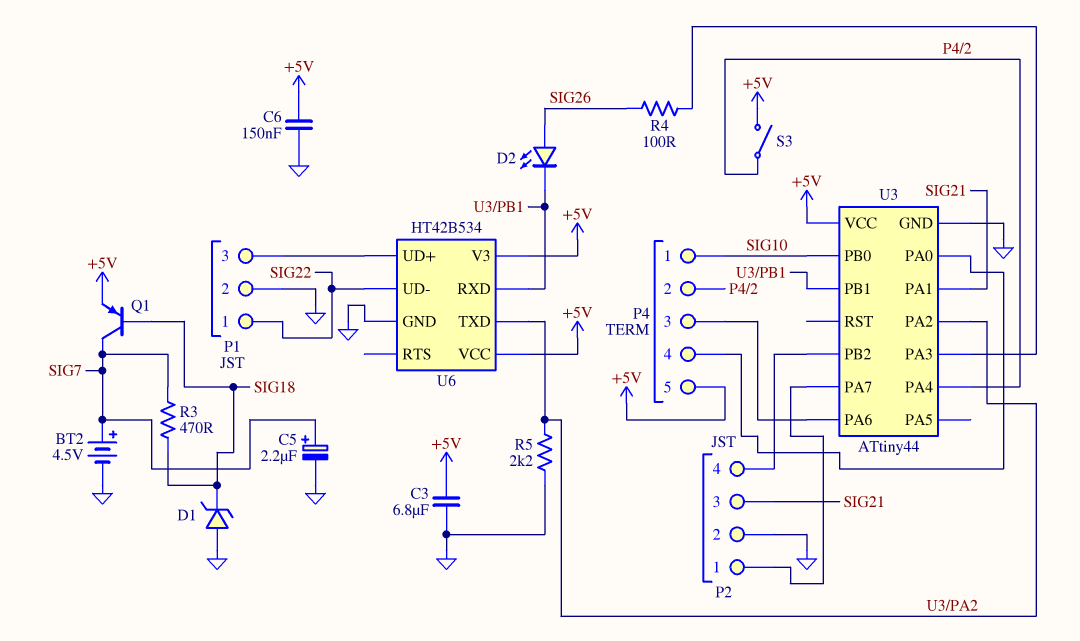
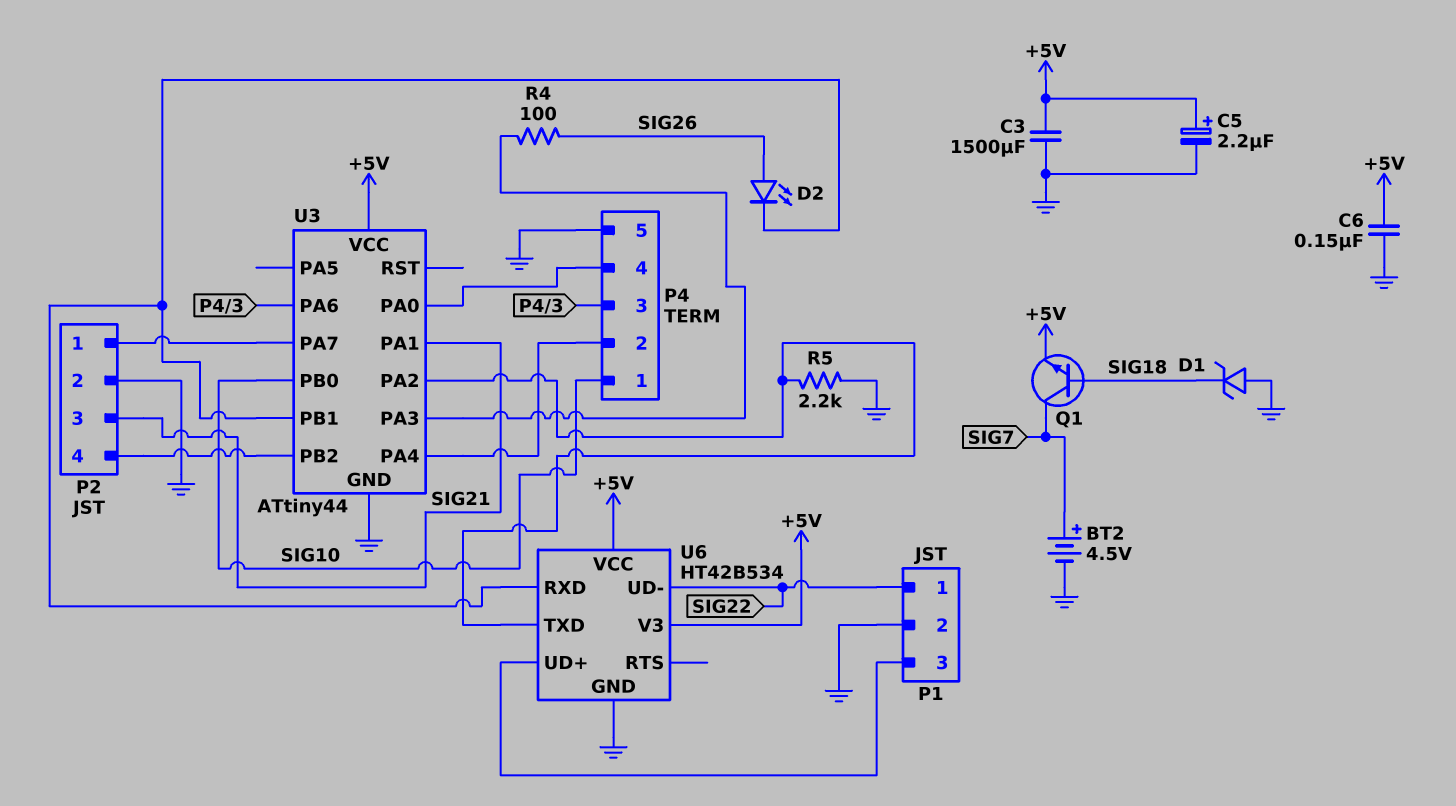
C3: 6.8uF (+5V, GND) -> 1500uF (+5V, GND)
C5: 2.2uF (plus SIG7, minus GND) -> 2.2uF (plus +5V, minus GND)
P4 pin 5: +5V -> GND
Q1: PNP (B SIG18, C SIG7, E +5V) -> NPN (B SIG18, C SIG7, E +5V)
R3: 470 (SIG7, SIG18) -> none
S3: switch (+5V, P4/2) -> none

